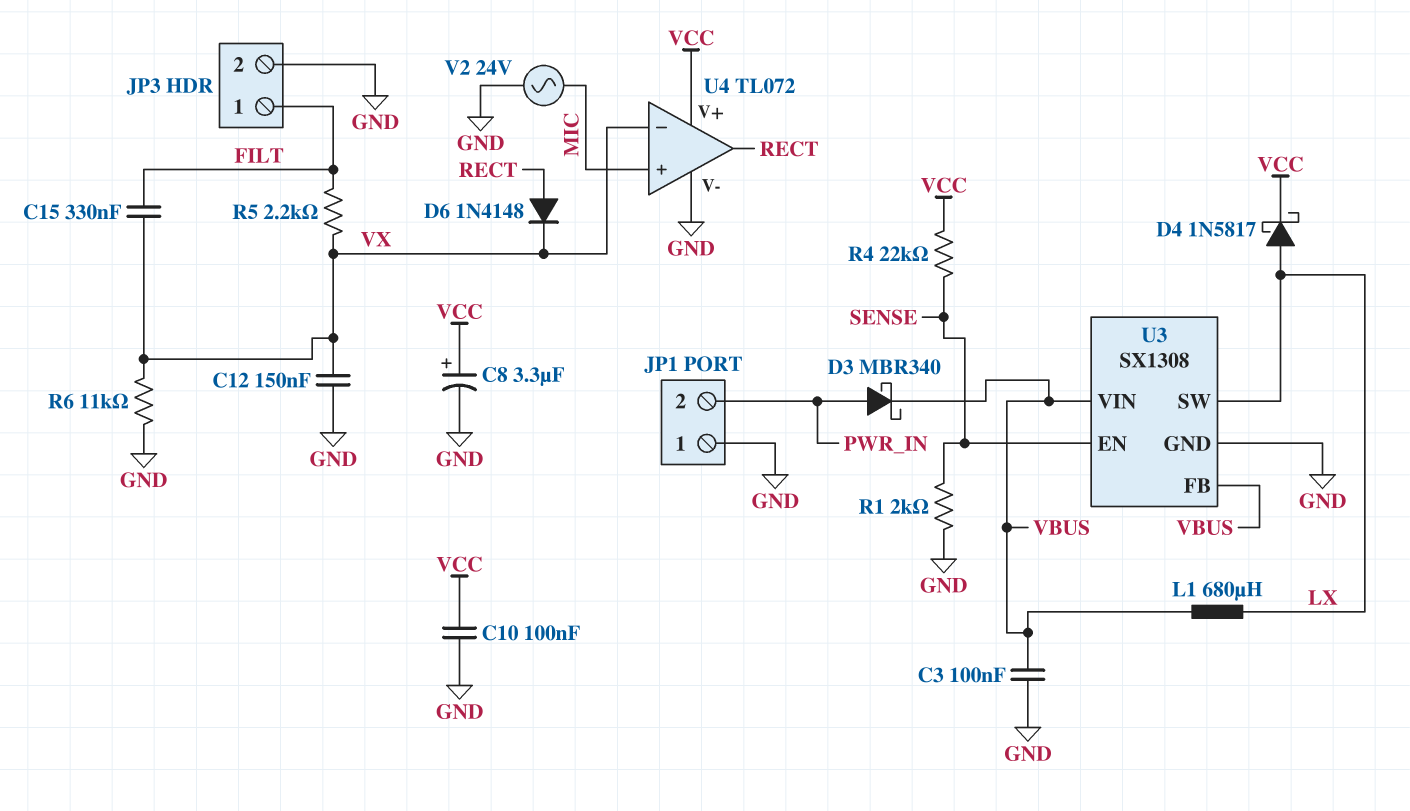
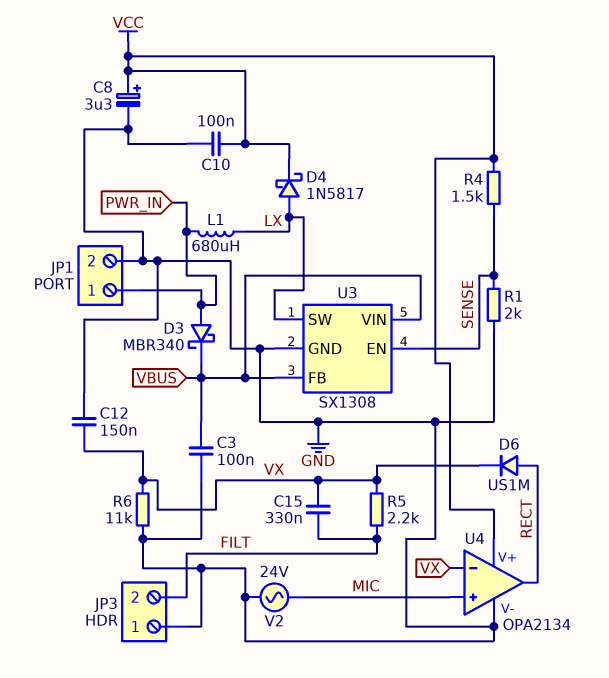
D6: diode 1N4148 (A RECT, K VX) -> diode US1M (A RECT, K VX)
JP1 pin 1: GND -> PWR_IN
JP1 pin 2: PWR_IN -> GND
JP3 pin 1: FILT -> GND
JP3 pin 2: GND -> FILT
L1: 680uH (LX, VBUS) -> 680uH (LX, PWR_IN)
R4: 22k (SENSE, VCC) -> 1.5k (SENSE, VCC)
U4: TL072 -> OPA2134

